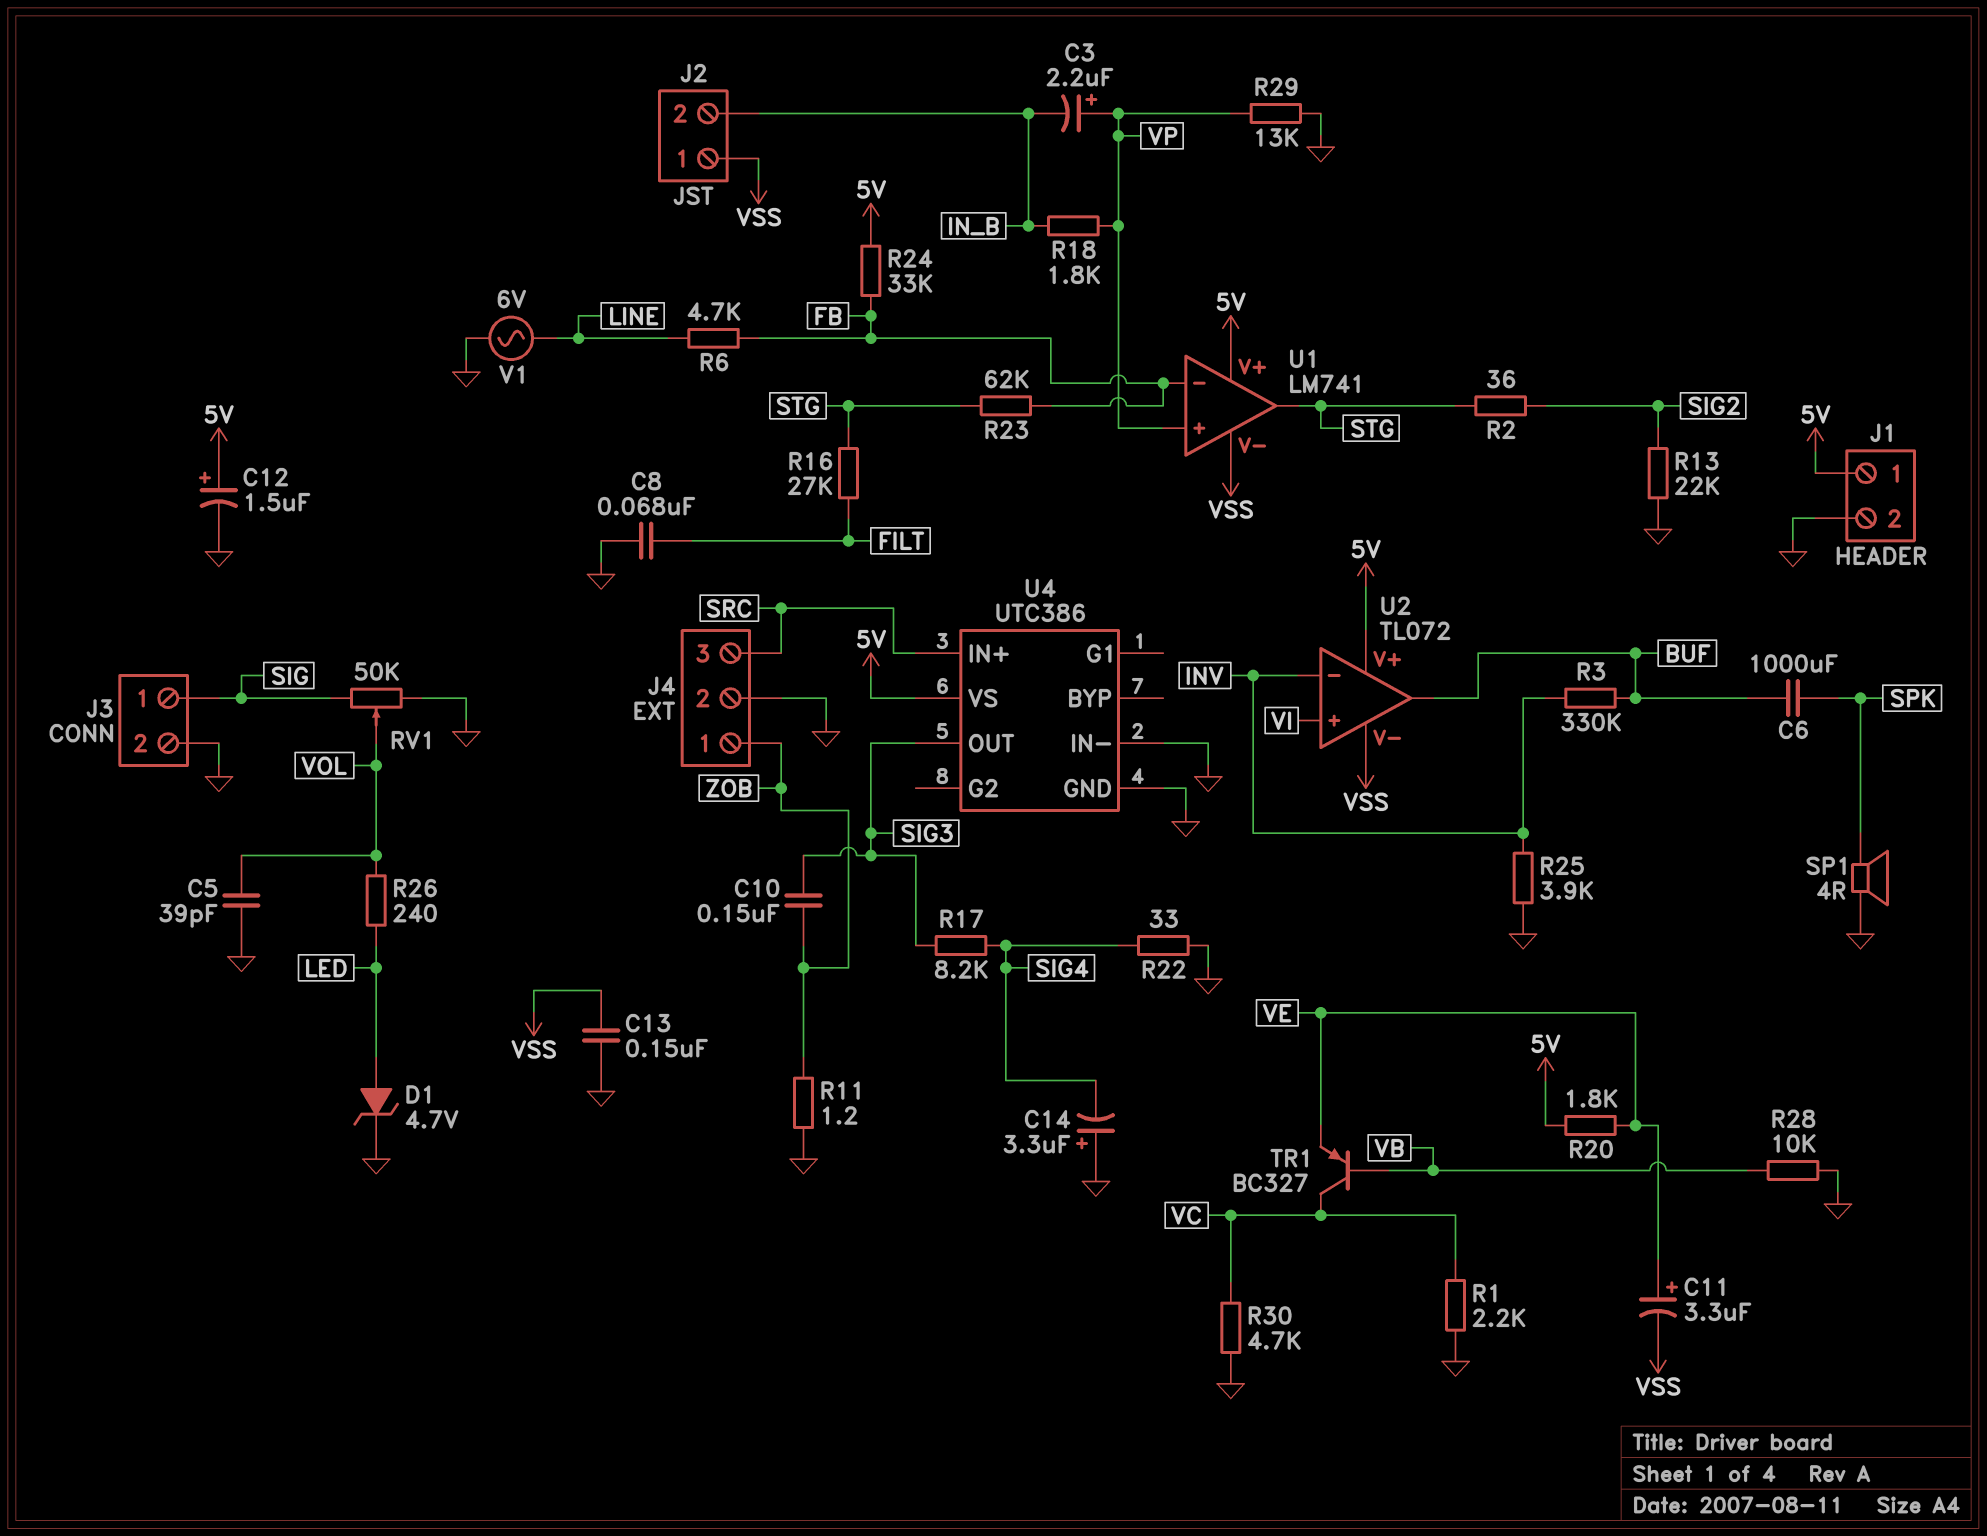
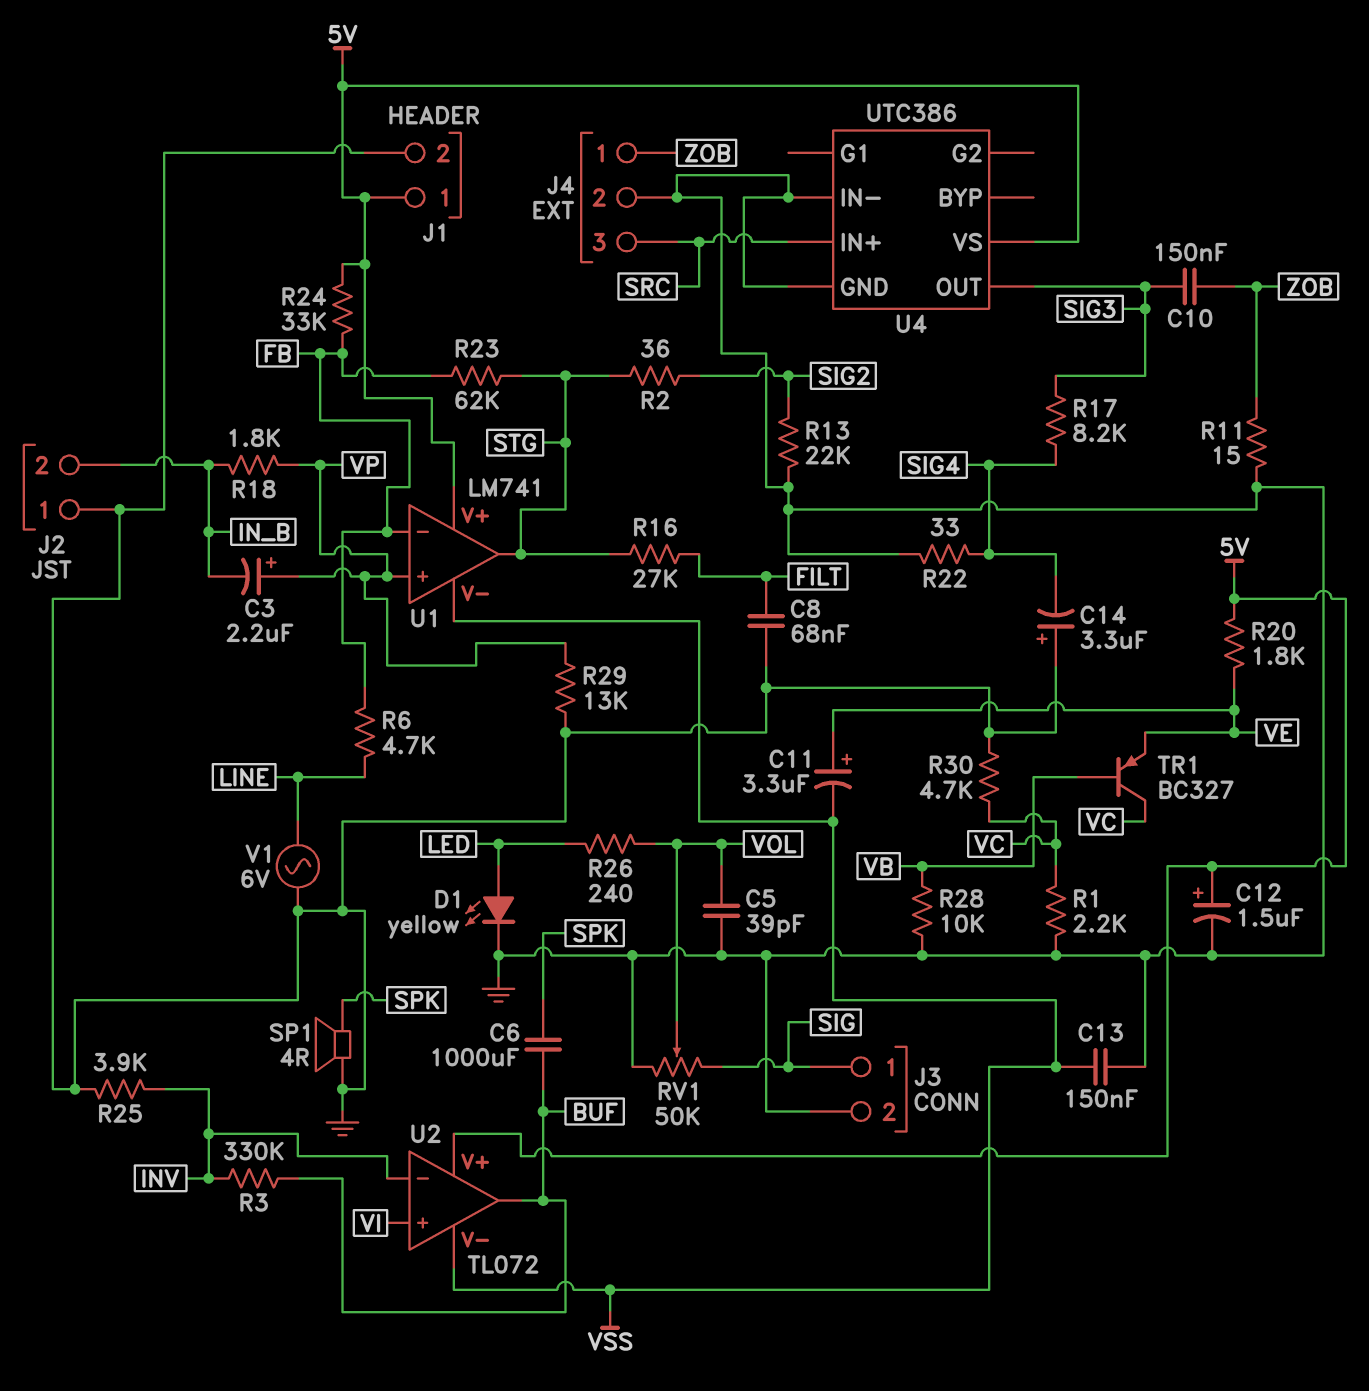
D1: zener 4.7V (A LED, K GND) -> LED yellow (A LED, K GND)
J2 pin 1: VSS -> GND
R11: 1.2 (GND, ZOB) -> 15 (GND, ZOB)

